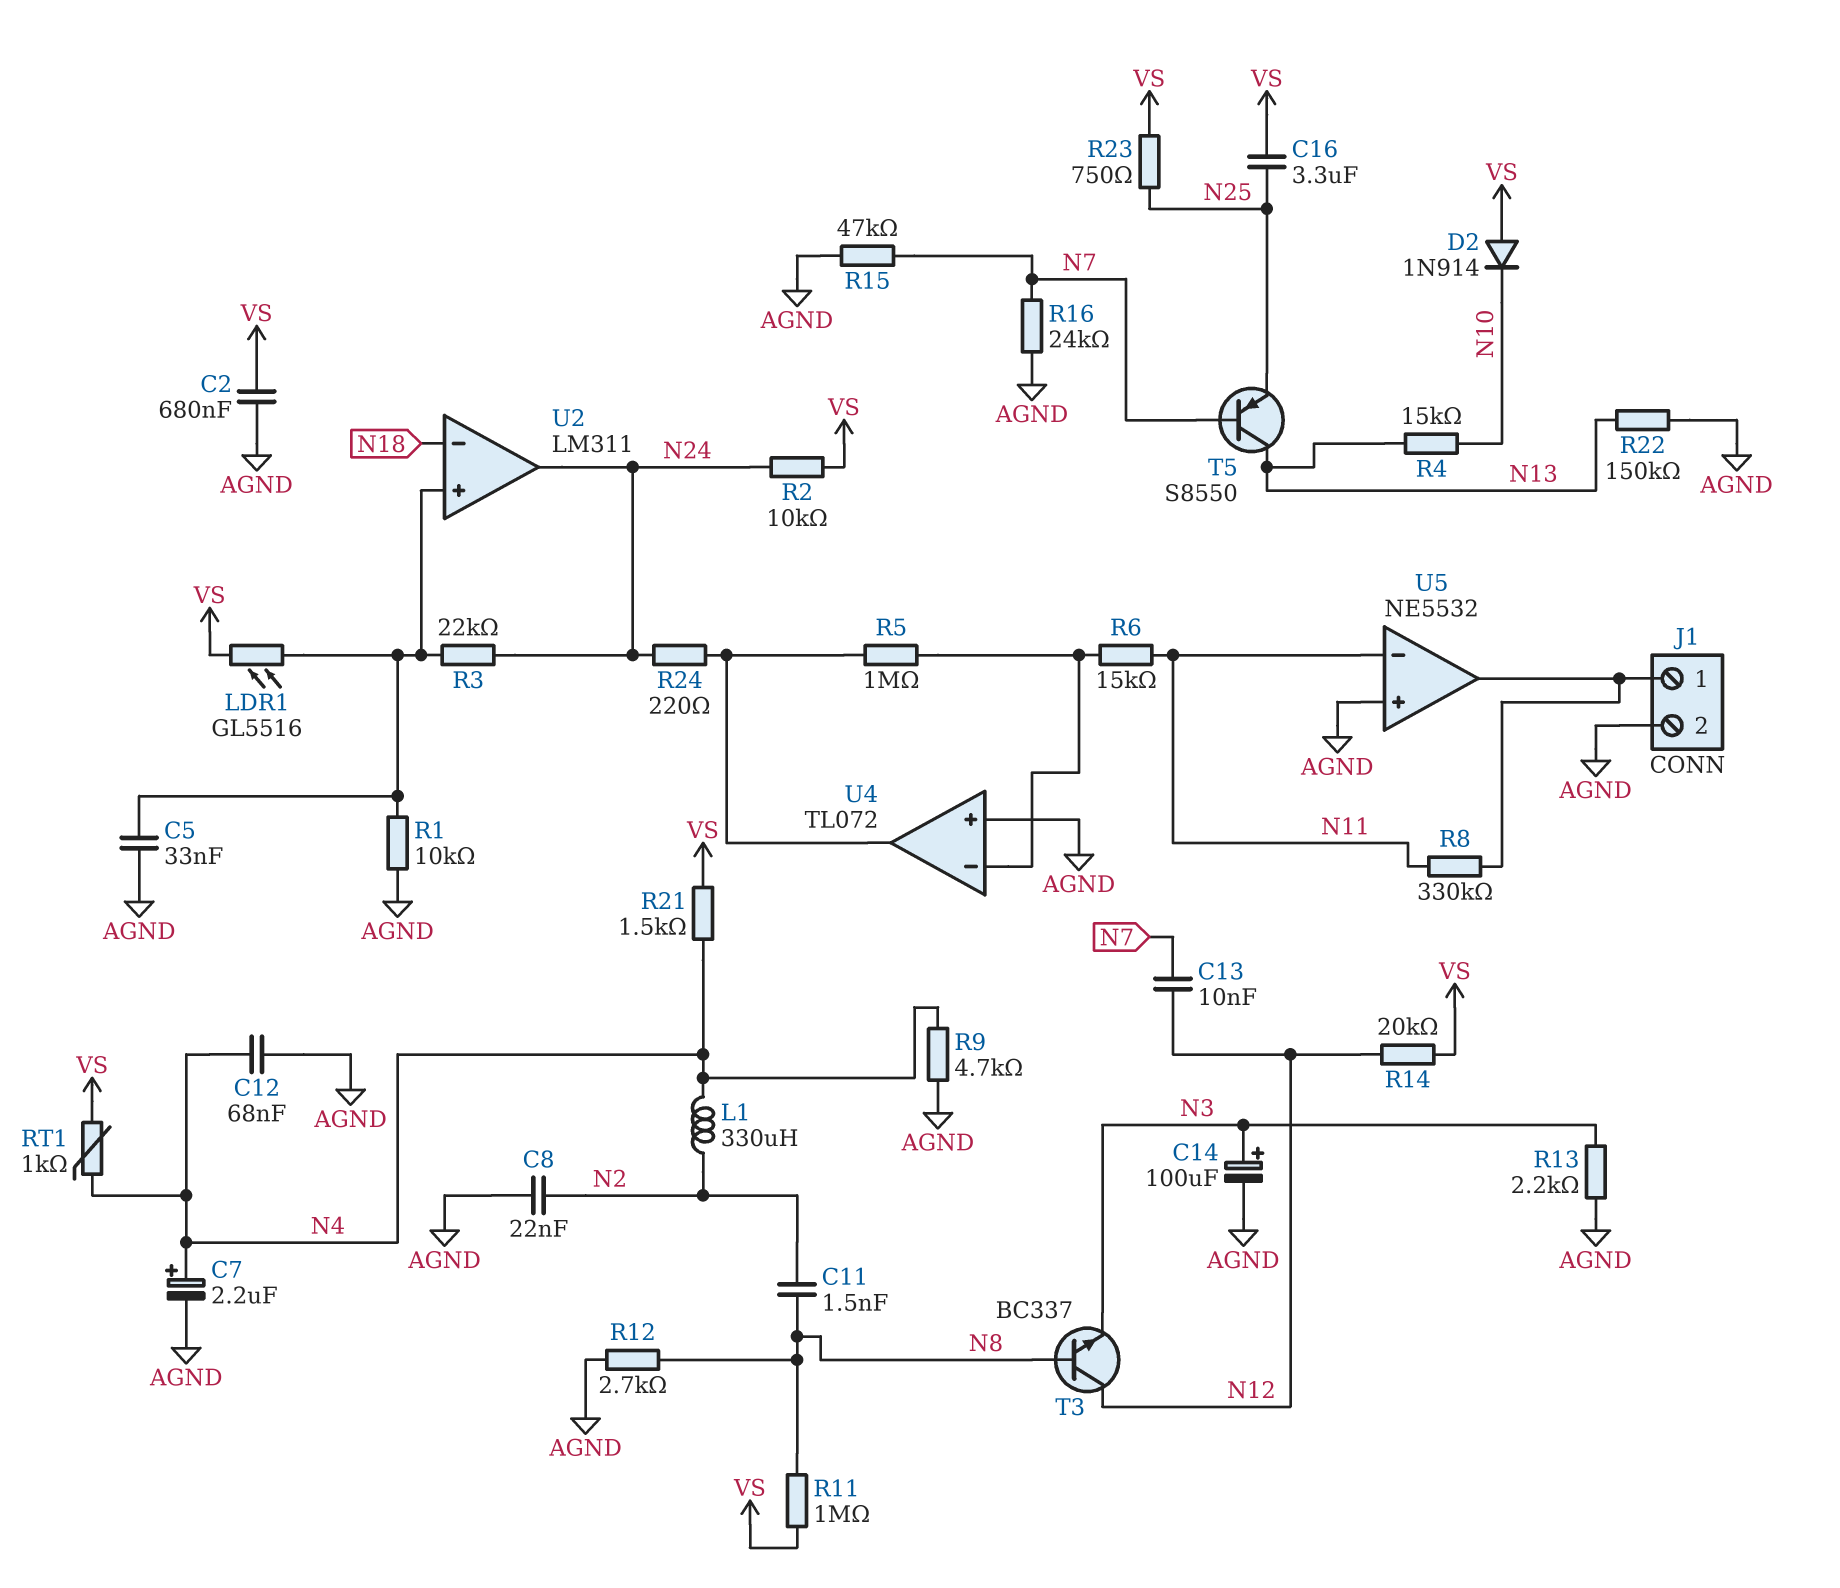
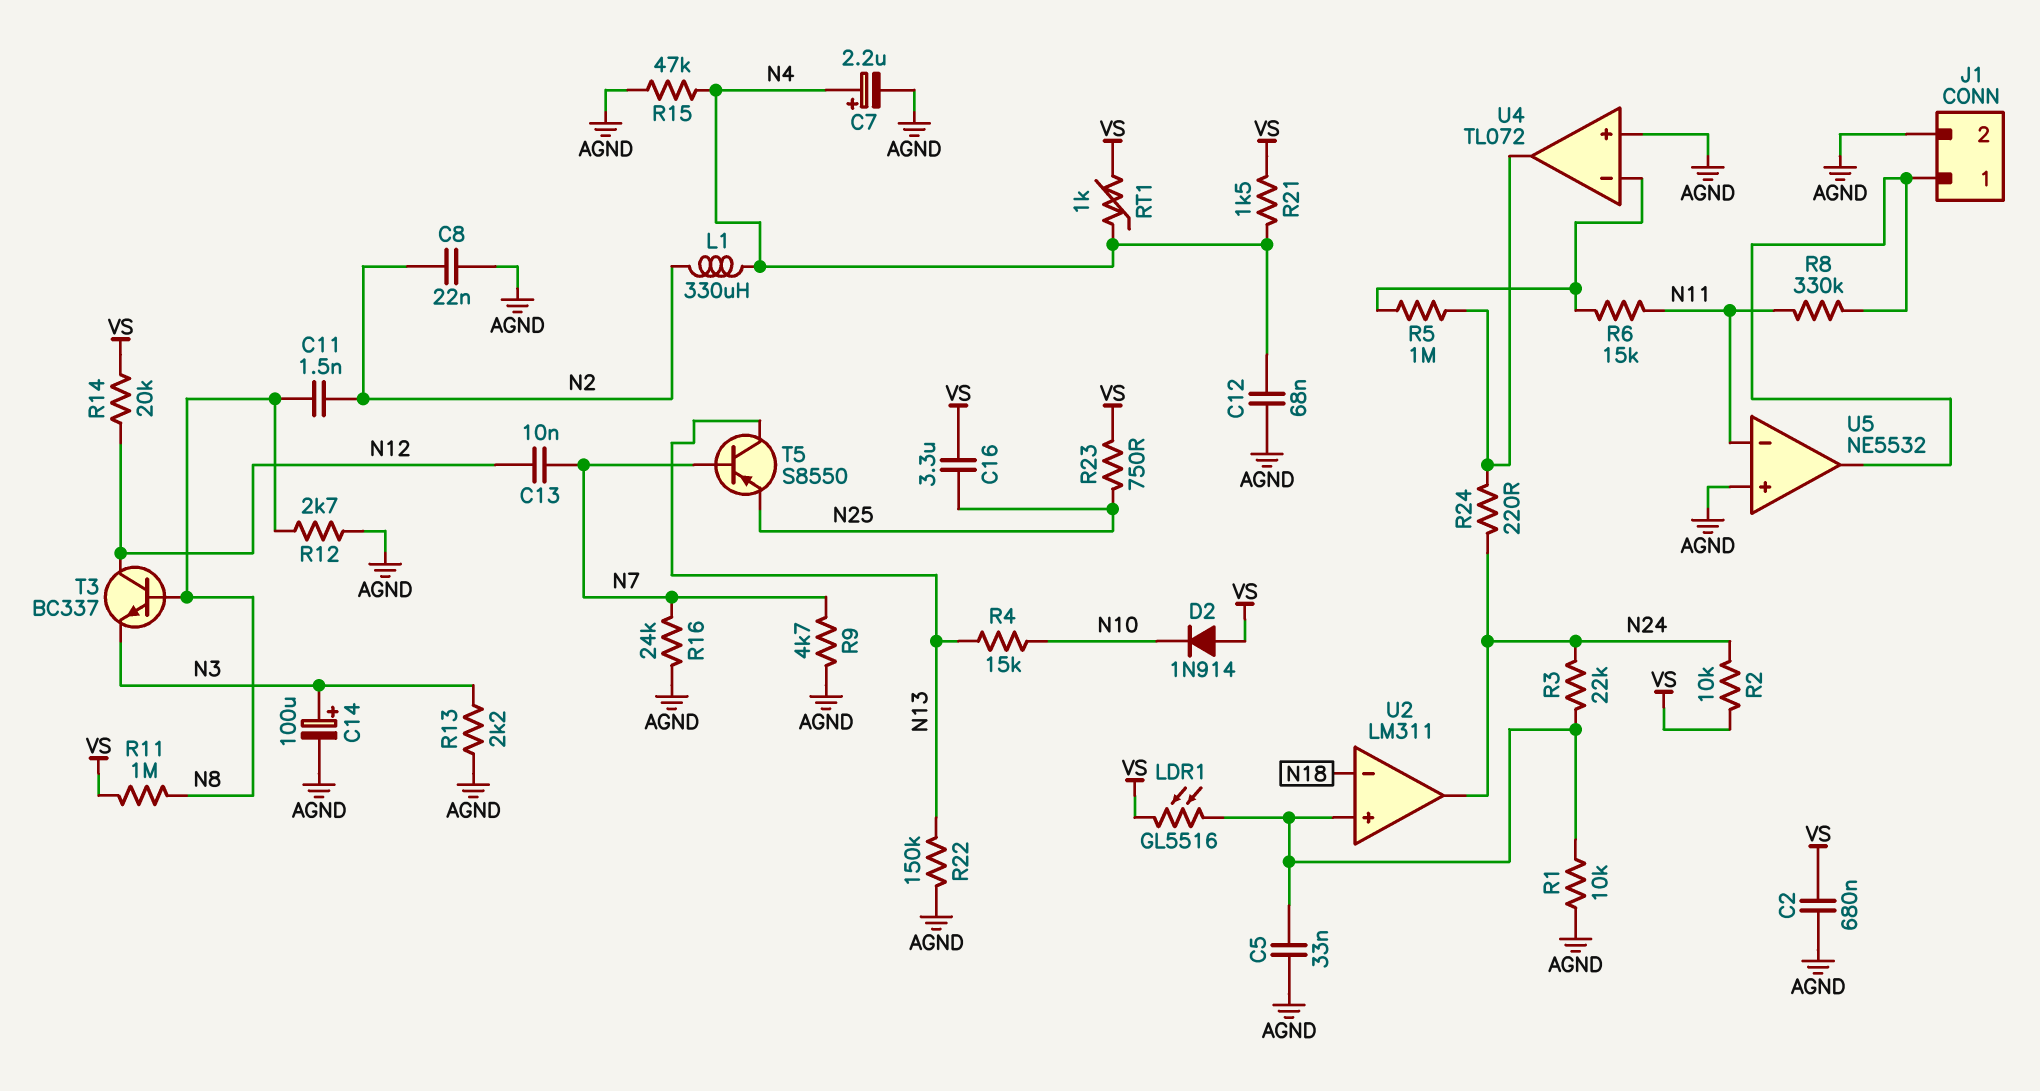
R9: 4.7k (AGND, N4) -> 4.7k (AGND, N7)
R15: 47k (AGND, N7) -> 47k (AGND, N4)

